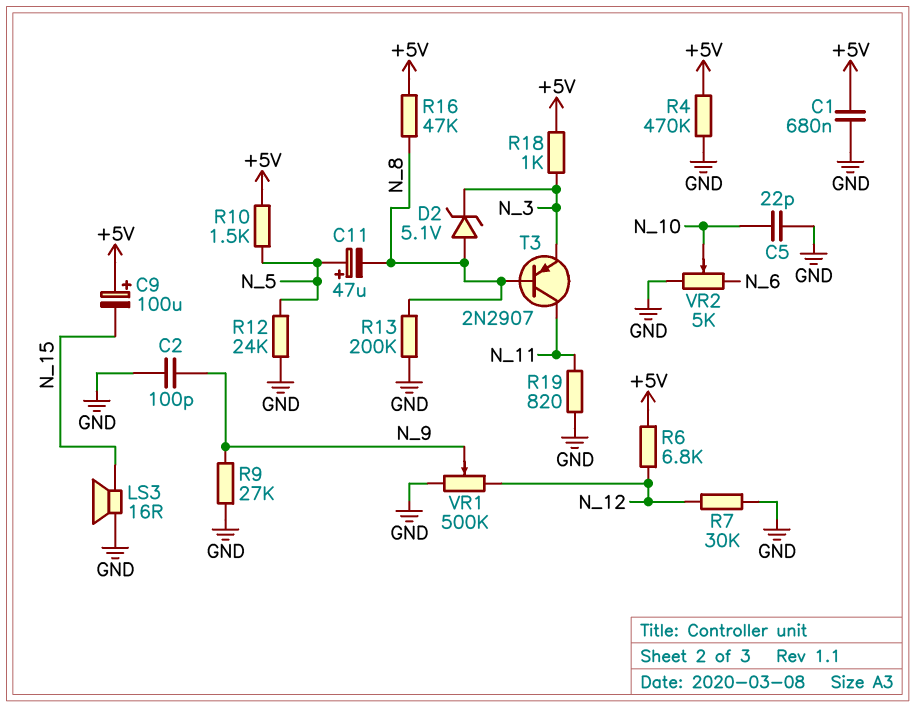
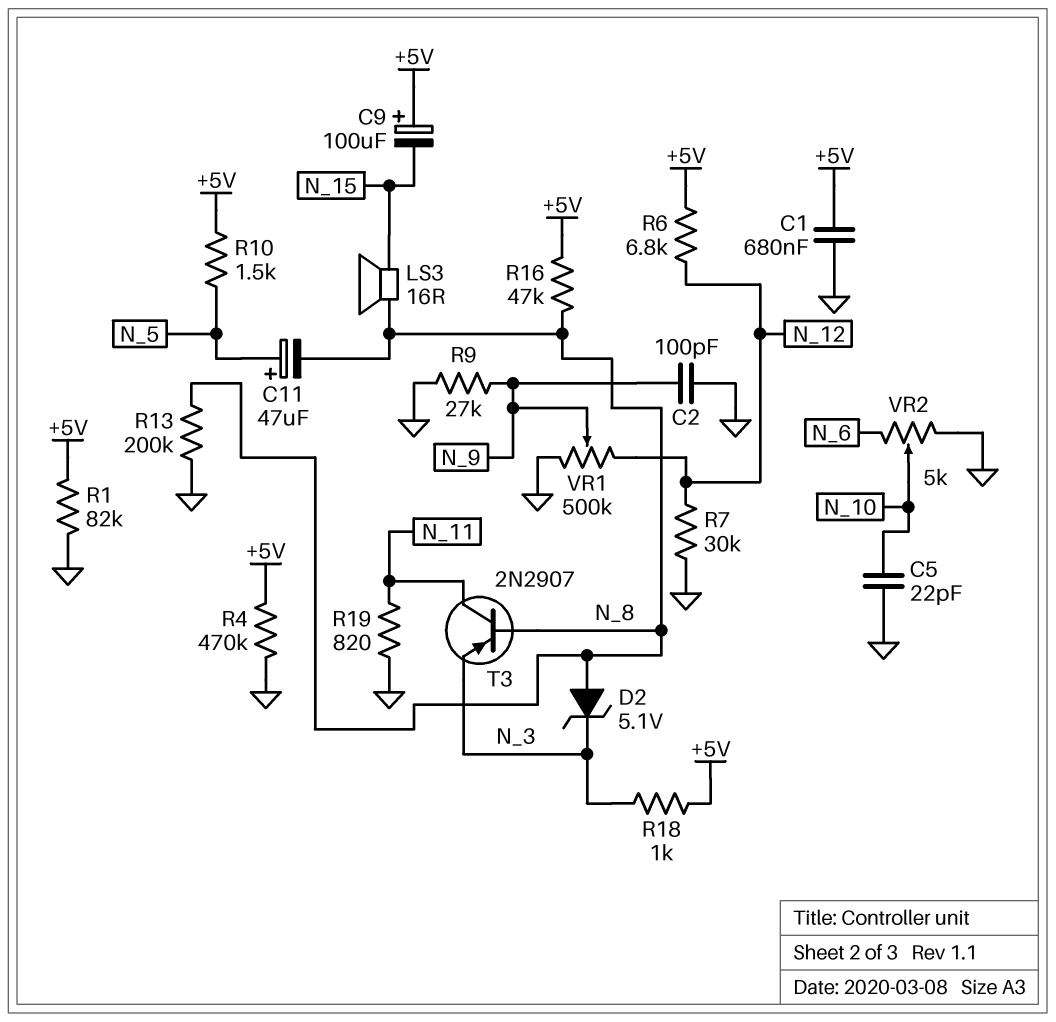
LS3: speaker 16R (GND, N_15) -> speaker 16R (N_8, N_15)
R1: none -> 82k (+5V, GND)
R12: 24k (GND, N_5) -> none

